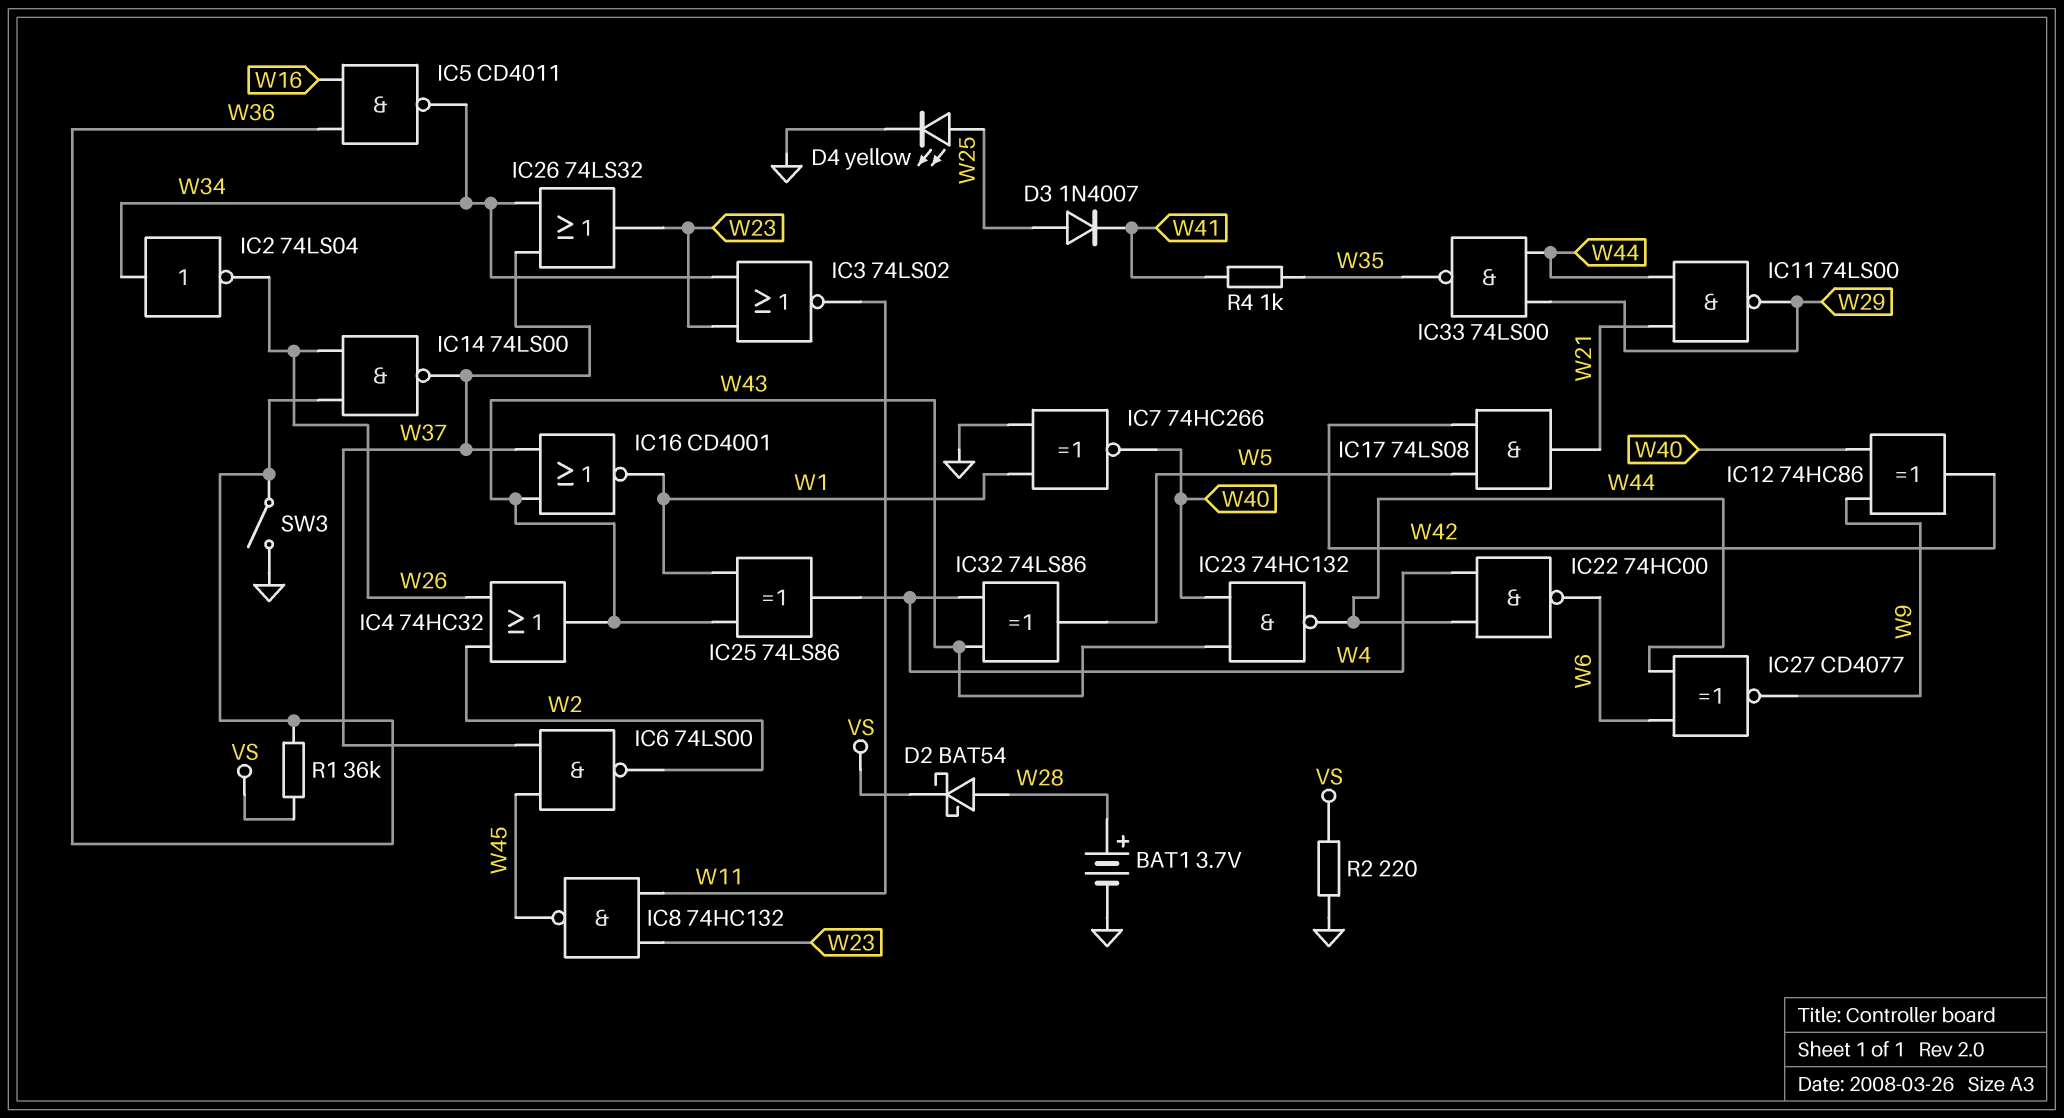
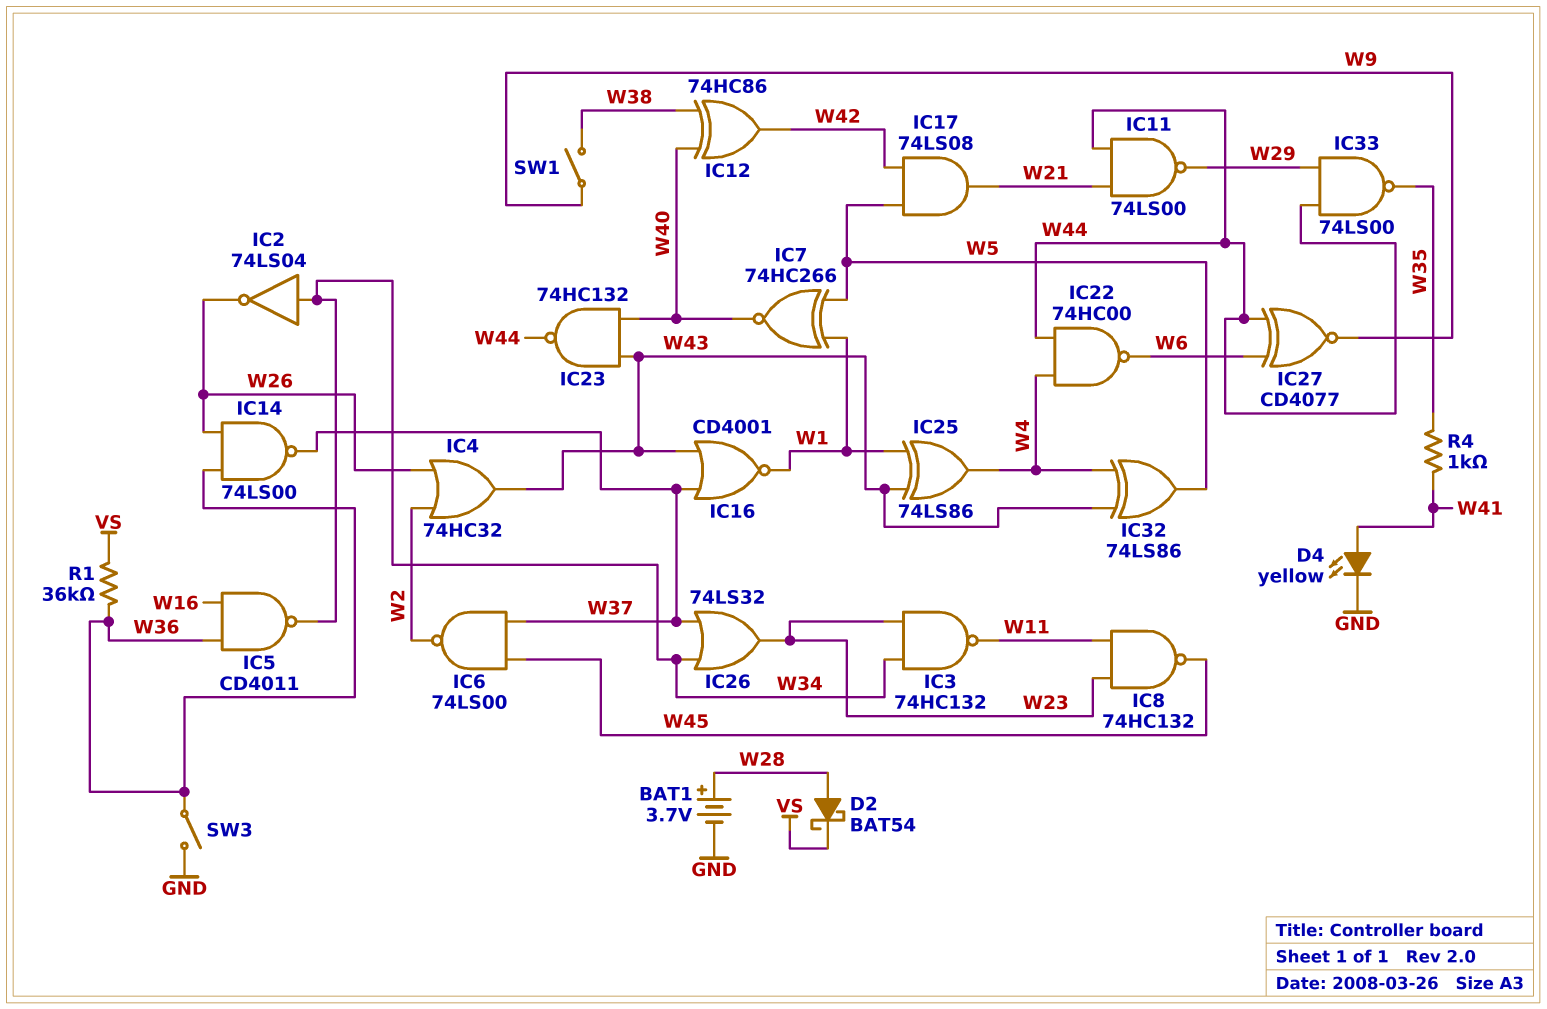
D3: diode 1N4007 (A W25, K W41) -> none
D4: LED yellow (A W25, K GND) -> LED yellow (A W41, K GND)
IC3: NOR 74LS02 (in W23, in W34, out W11) -> NAND 74HC132 (in W23, in W34, out W11)
IC7: XNOR 74HC266 (in GND, in W1, out W40) -> XNOR 74HC266 (in W1, in W5, out W40)
IC12: XOR 74HC86 (in W9, in W40, out W42) -> XOR 74HC86 (in W38, in W40, out W42)
R2: 220 (GND, VS) -> none
SW1: none -> switch (W9, W38)

